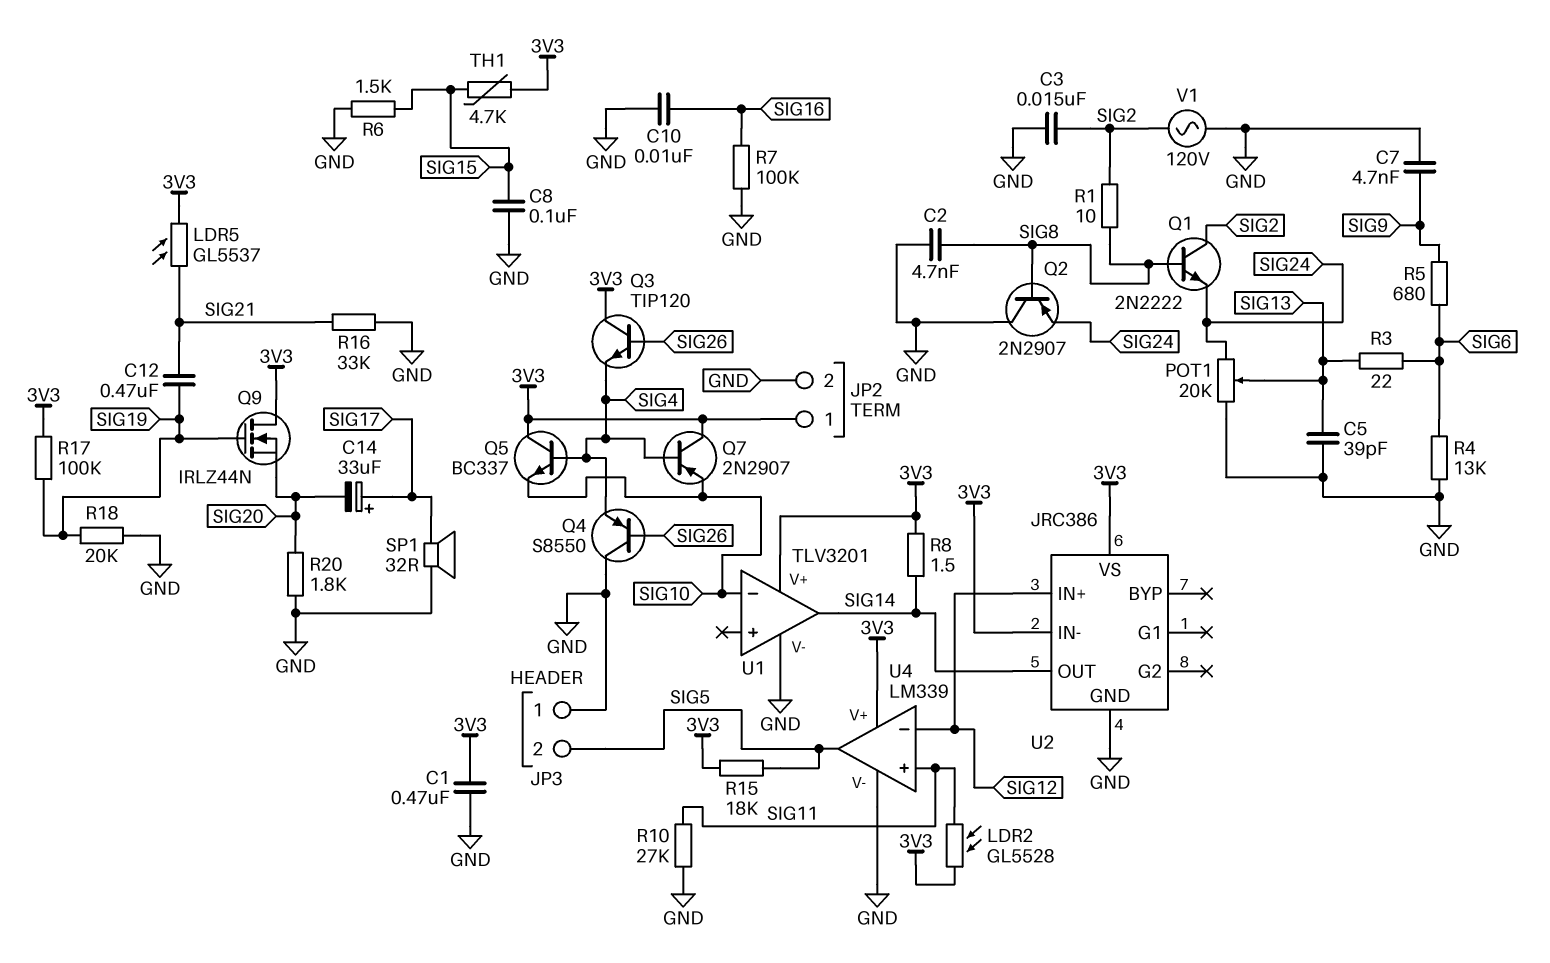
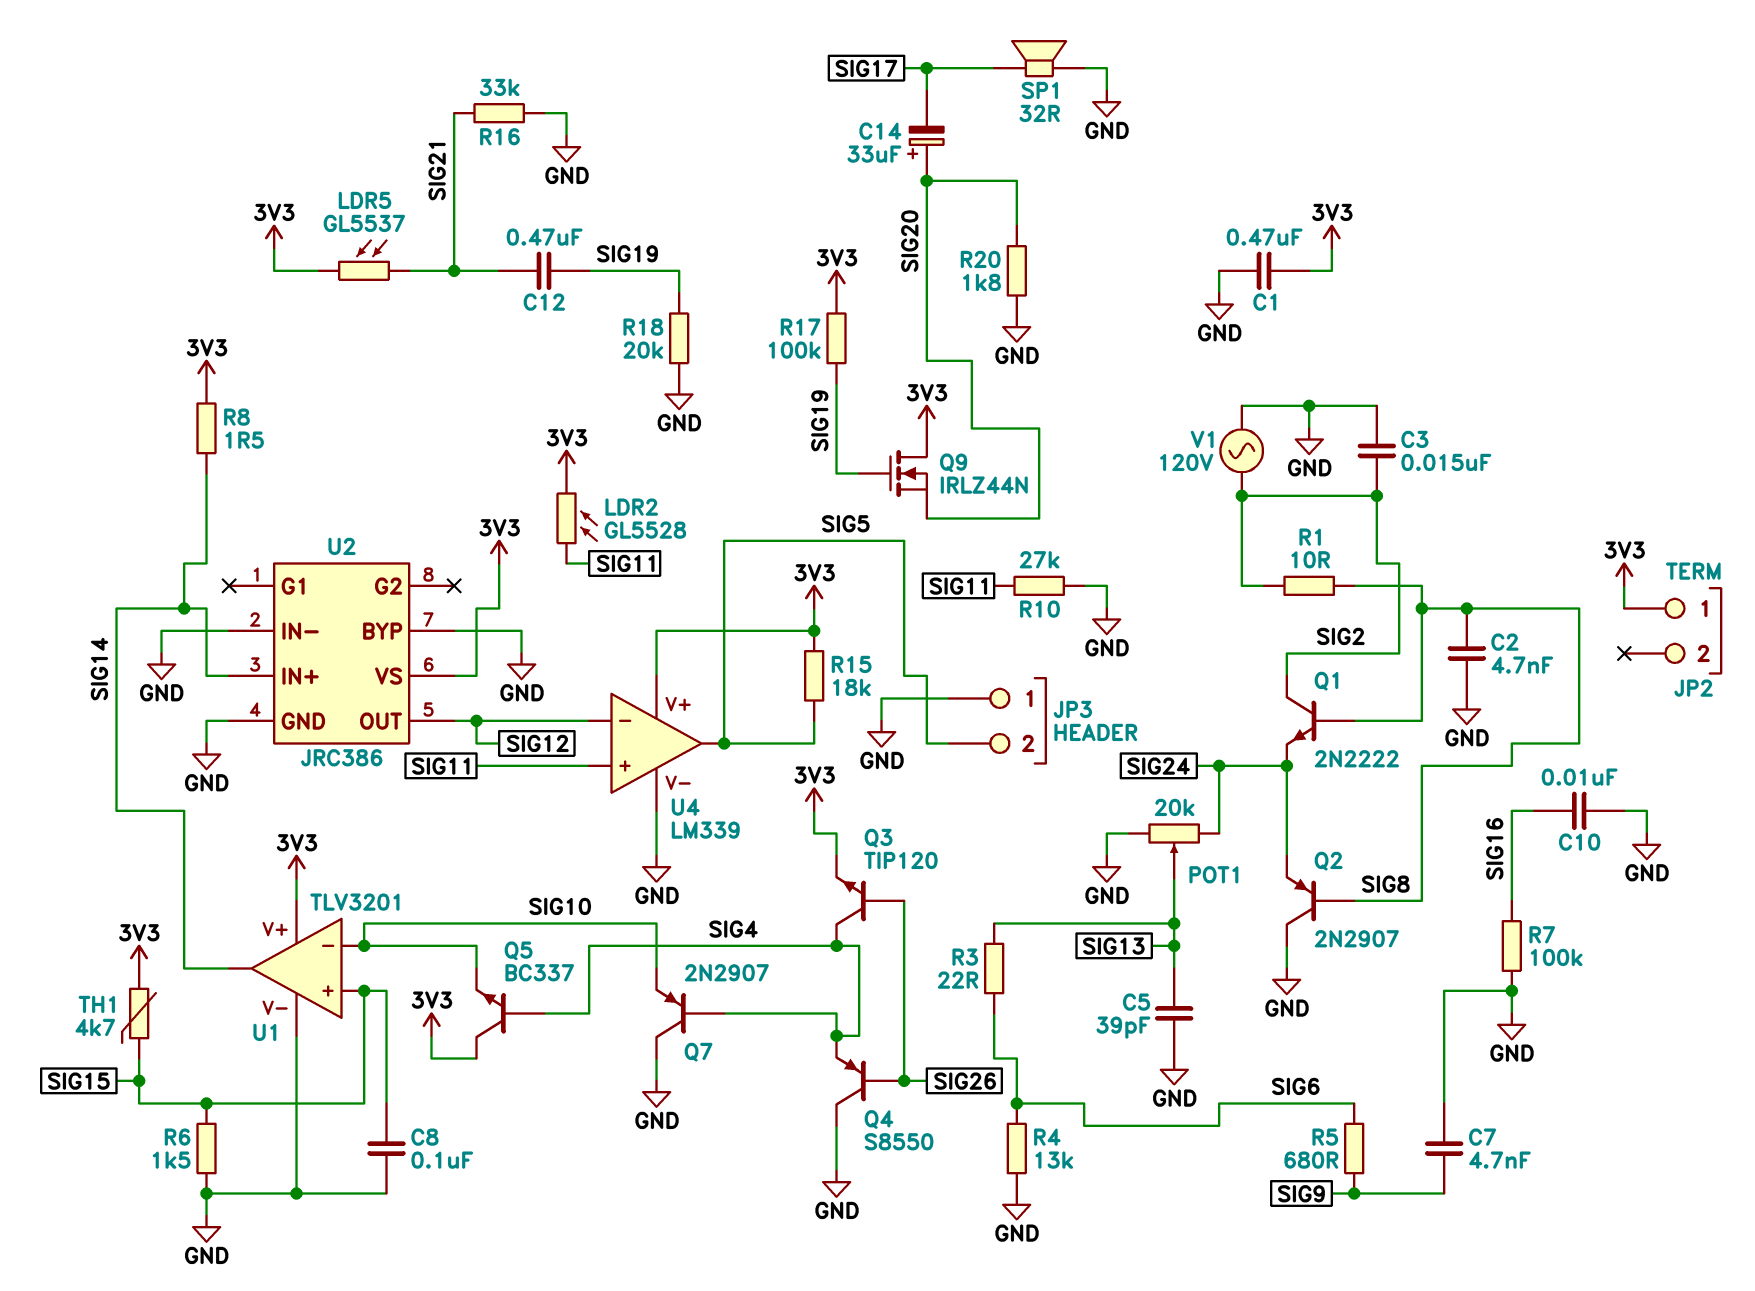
C14: 33uF (plus SIG17, minus SIG20) -> 33uF (plus SIG20, minus SIG17)
JP2 pin 2: GND -> none
Q3: NPN TIP120 (B SIG26, C 3V3, E SIG4) -> NPN TIP120 (B SIG26, C SIG4, E 3V3)
Q7: PNP 2N2907 (B SIG4, C 3V3, E SIG10) -> PNP 2N2907 (B SIG4, C GND, E SIG10)
U1 pin in+: none -> SIG15
U2 pin BYP: none -> GND
U2 pin IN+: SIG12 -> SIG14
U2 pin IN-: 3V3 -> GND
U2 pin OUT: SIG14 -> SIG12

